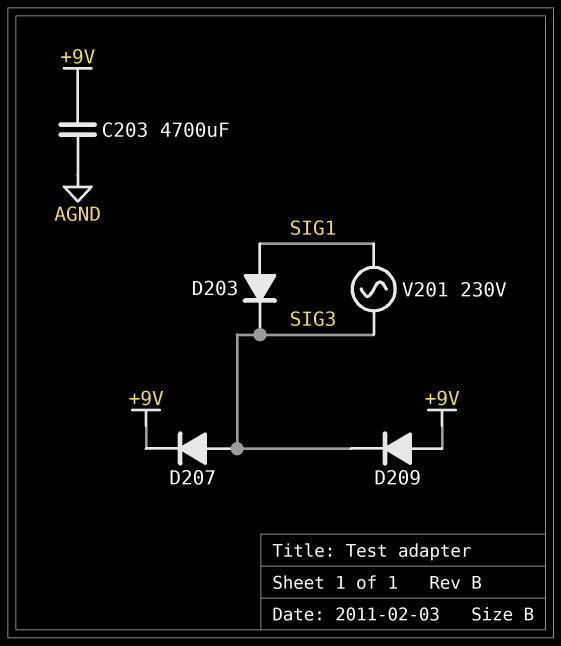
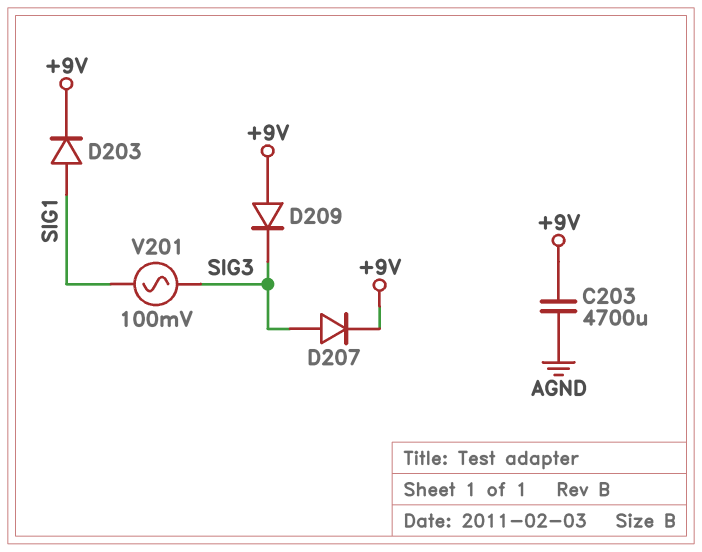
D203: diode (A SIG1, K SIG3) -> diode (A SIG1, K +9V)
V201: AC 230V (SIG1, SIG3) -> AC 100mV (SIG1, SIG3)

